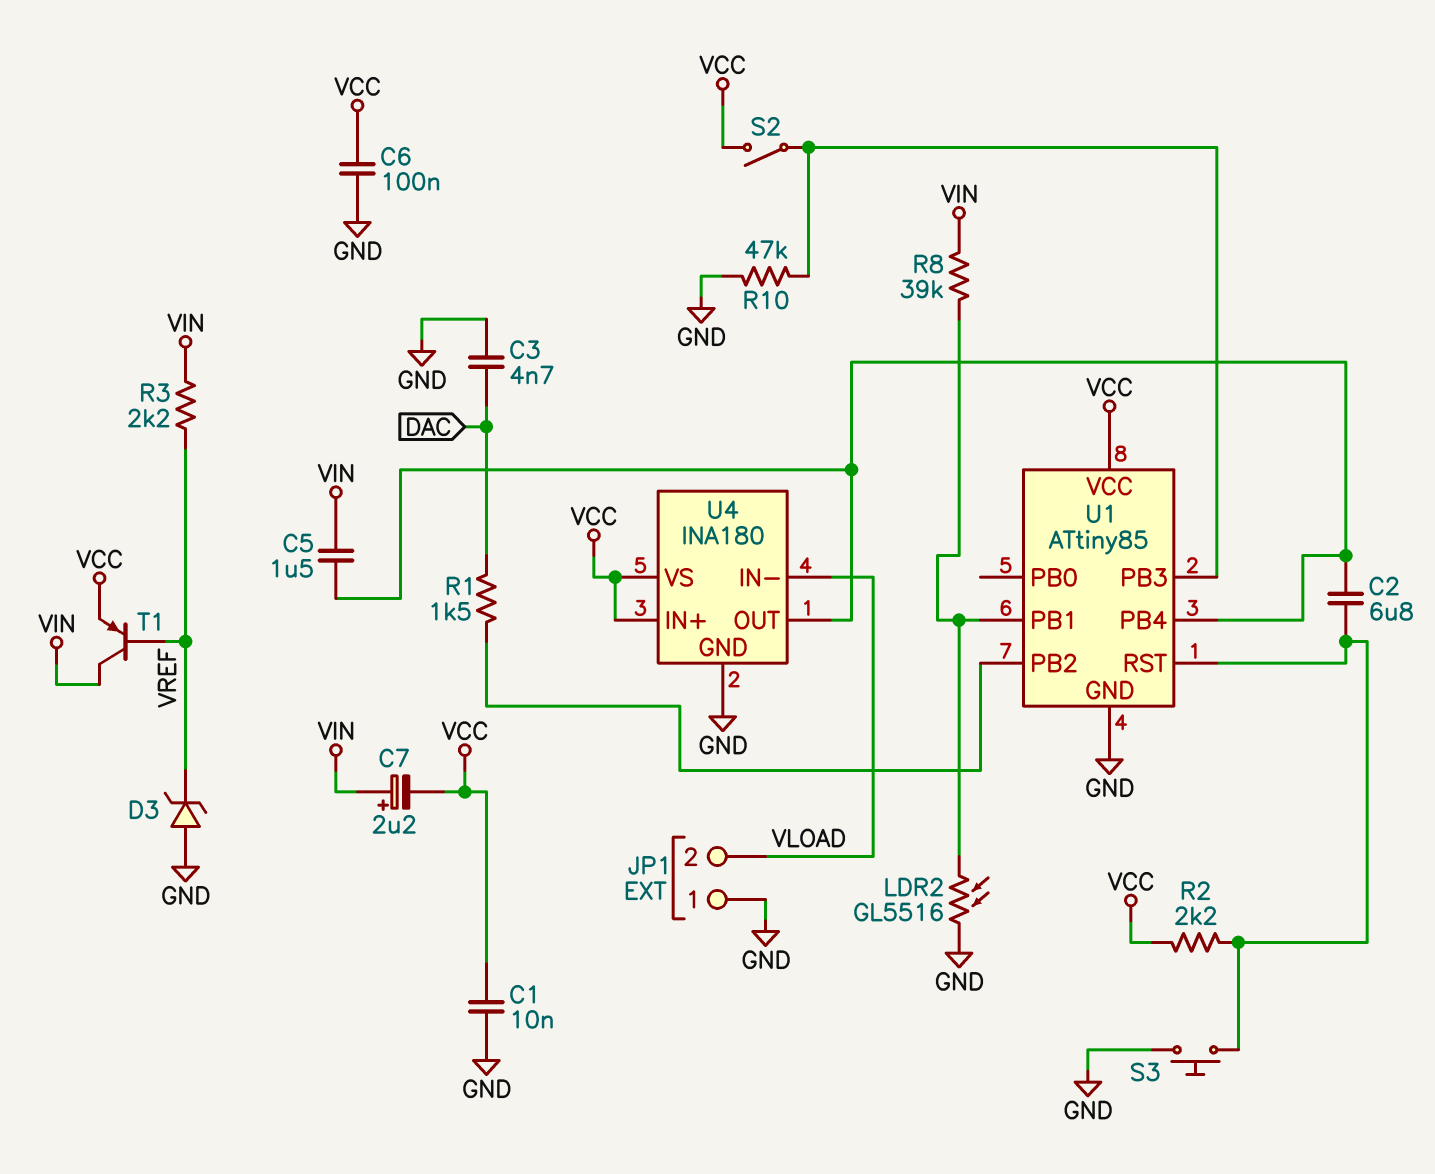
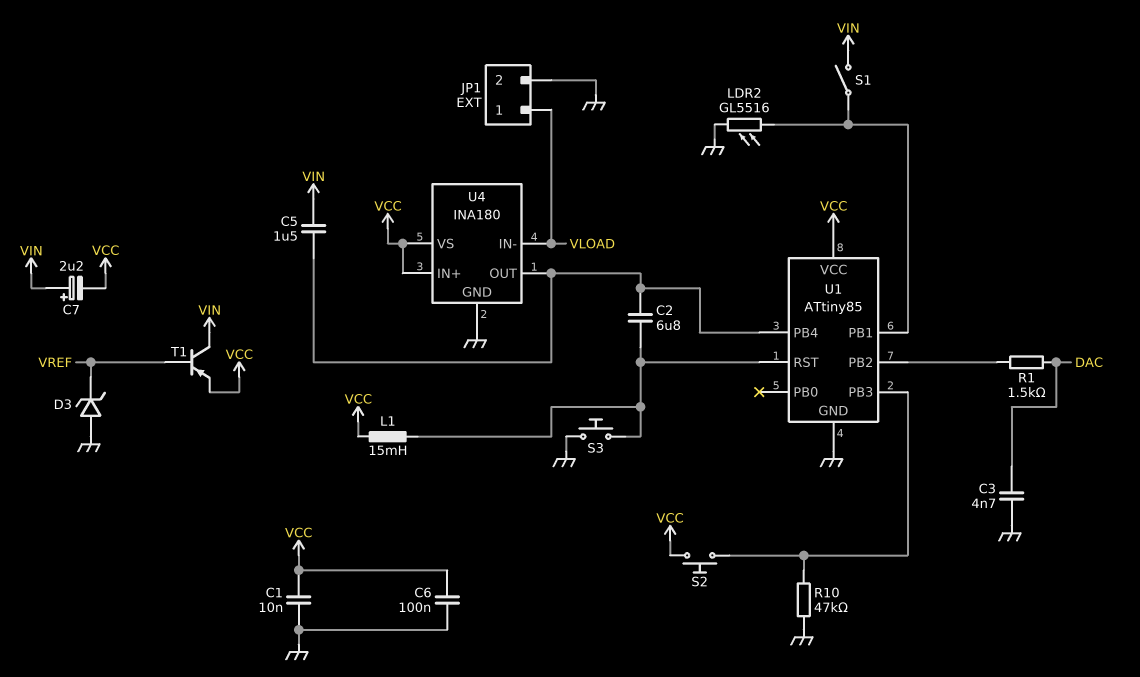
JP1 pin 1: GND -> VLOAD
JP1 pin 2: VLOAD -> GND
L1: none -> 15mH (U1/RST, VCC)
R2: 2.2k (U1/RST, VCC) -> none
R3: 2.2k (VIN, VREF) -> none
R8: 39k (U1/PB1, VIN) -> none
S1: none -> switch (U1/PB1, VIN)
S2: switch (U1/PB3, VCC) -> button (U1/PB3, VCC)

